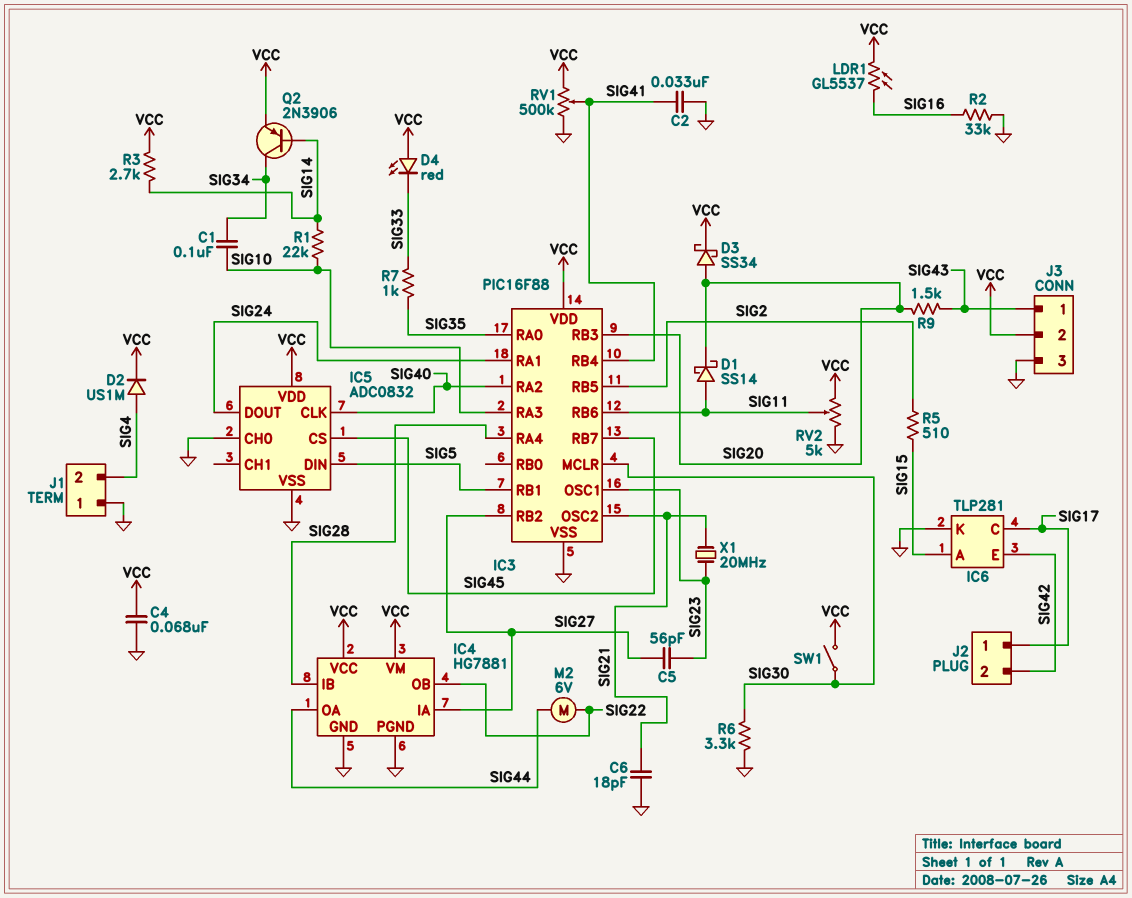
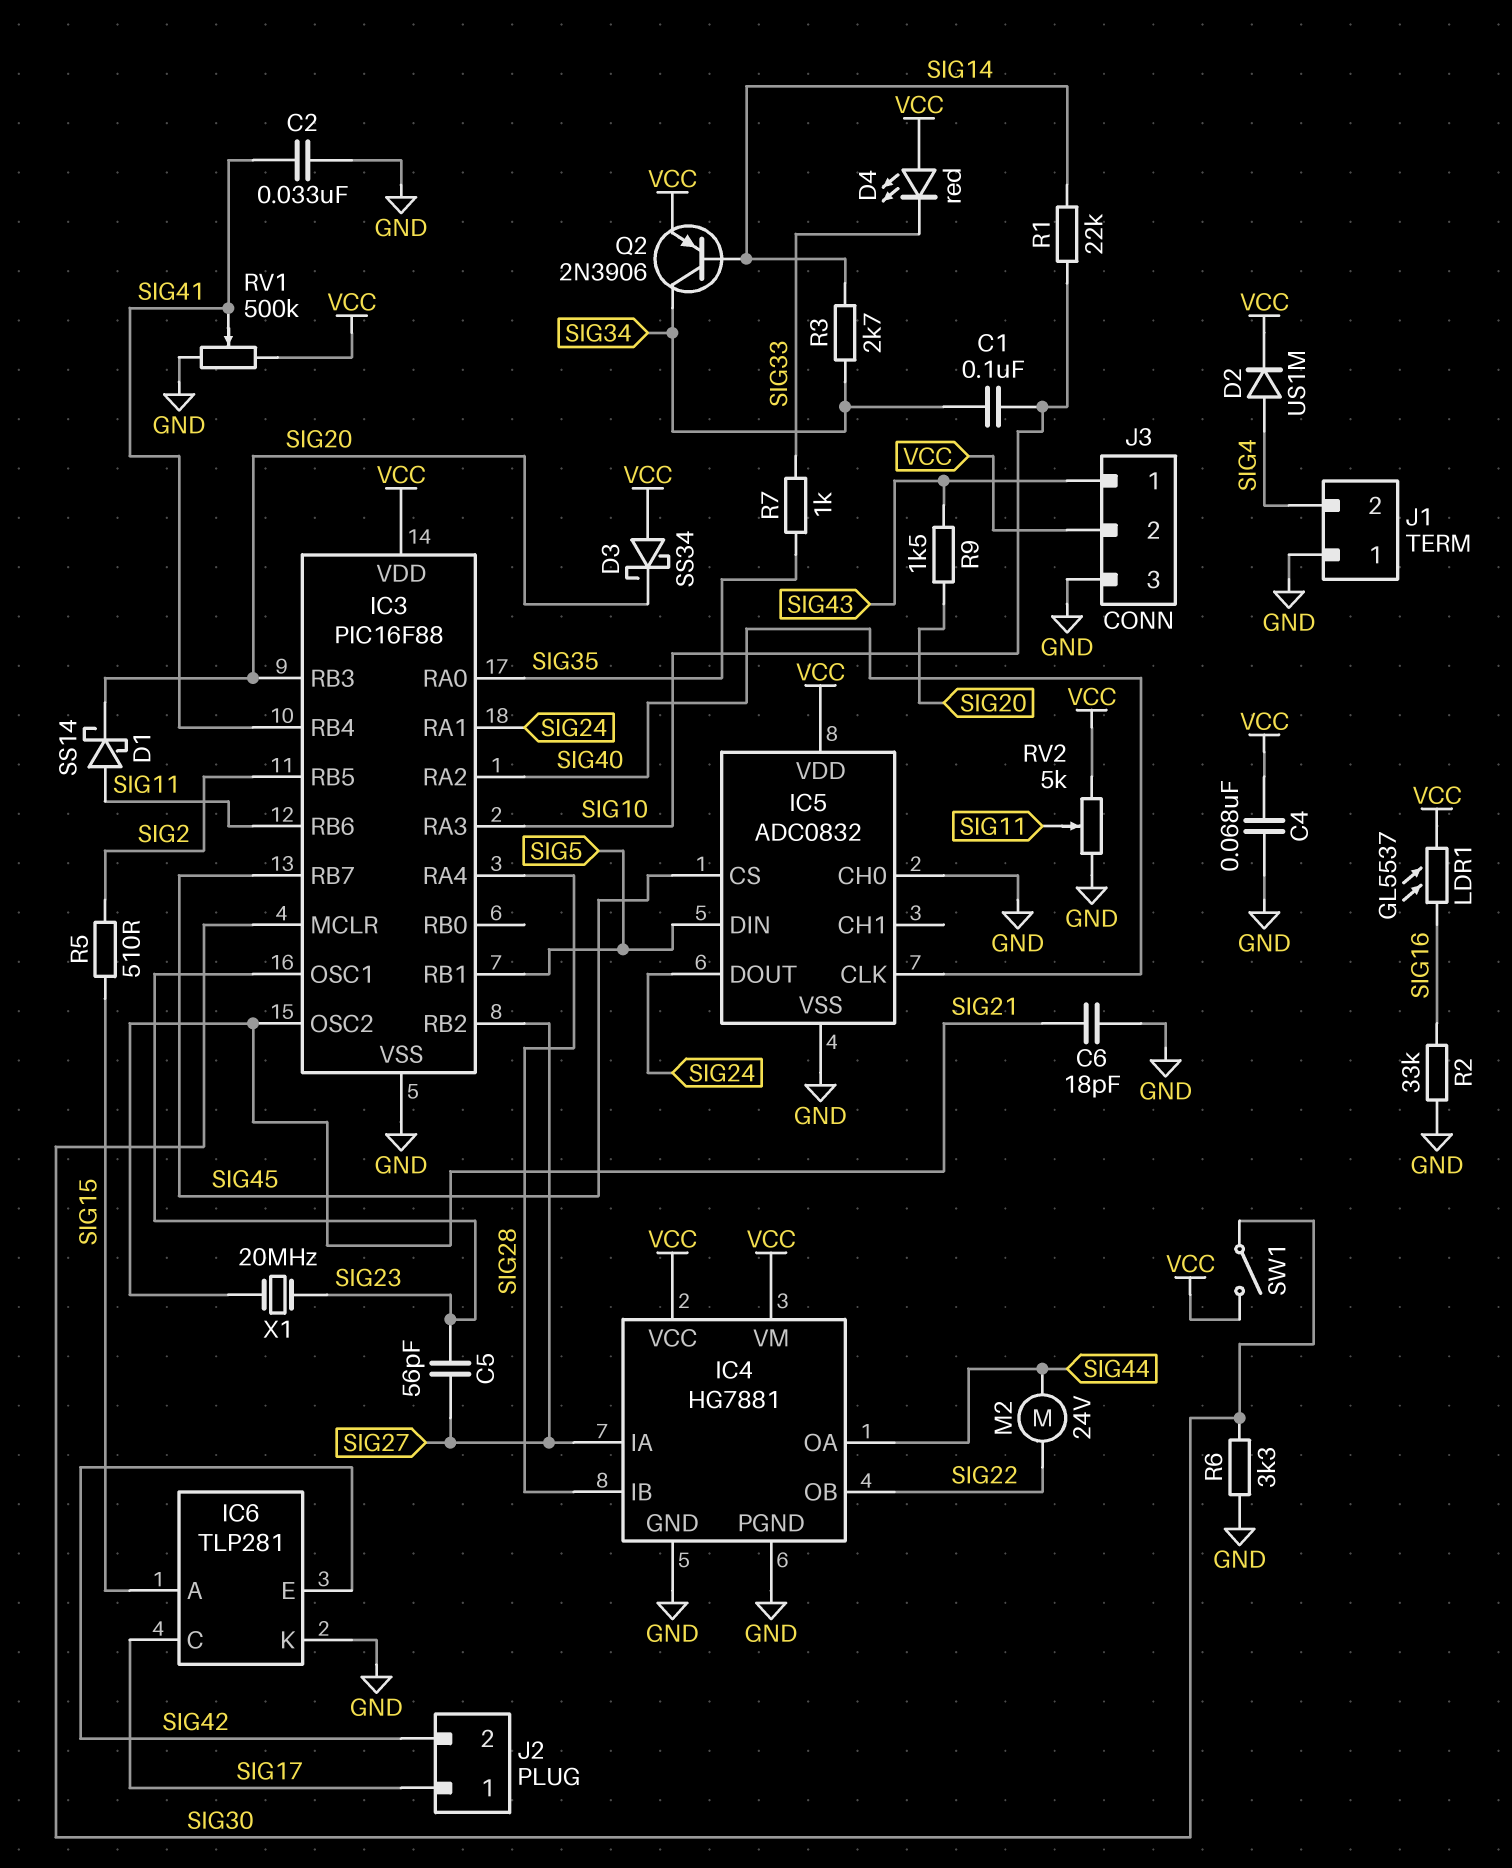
D3: schottky SS34 (A SIG20, K VCC) -> schottky SS34 (A VCC, K SIG20)
M2: motor 6V (SIG22, SIG44) -> motor 24V (SIG22, SIG44)
R3: 2.7k (SIG14, VCC) -> 2.7k (SIG14, SIG34)

